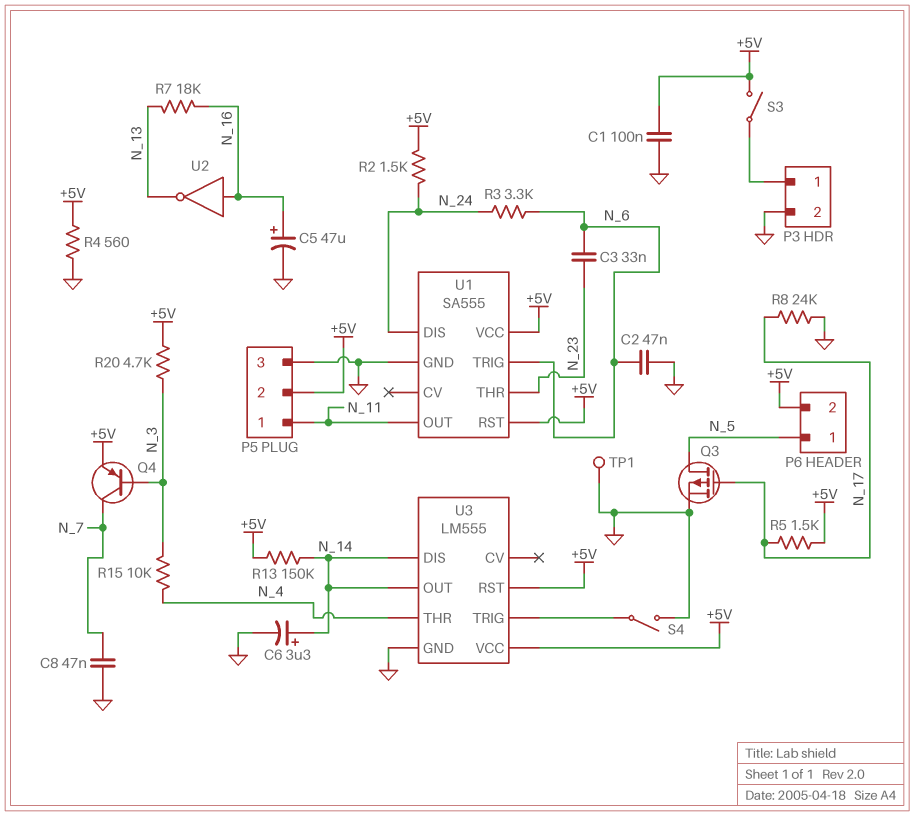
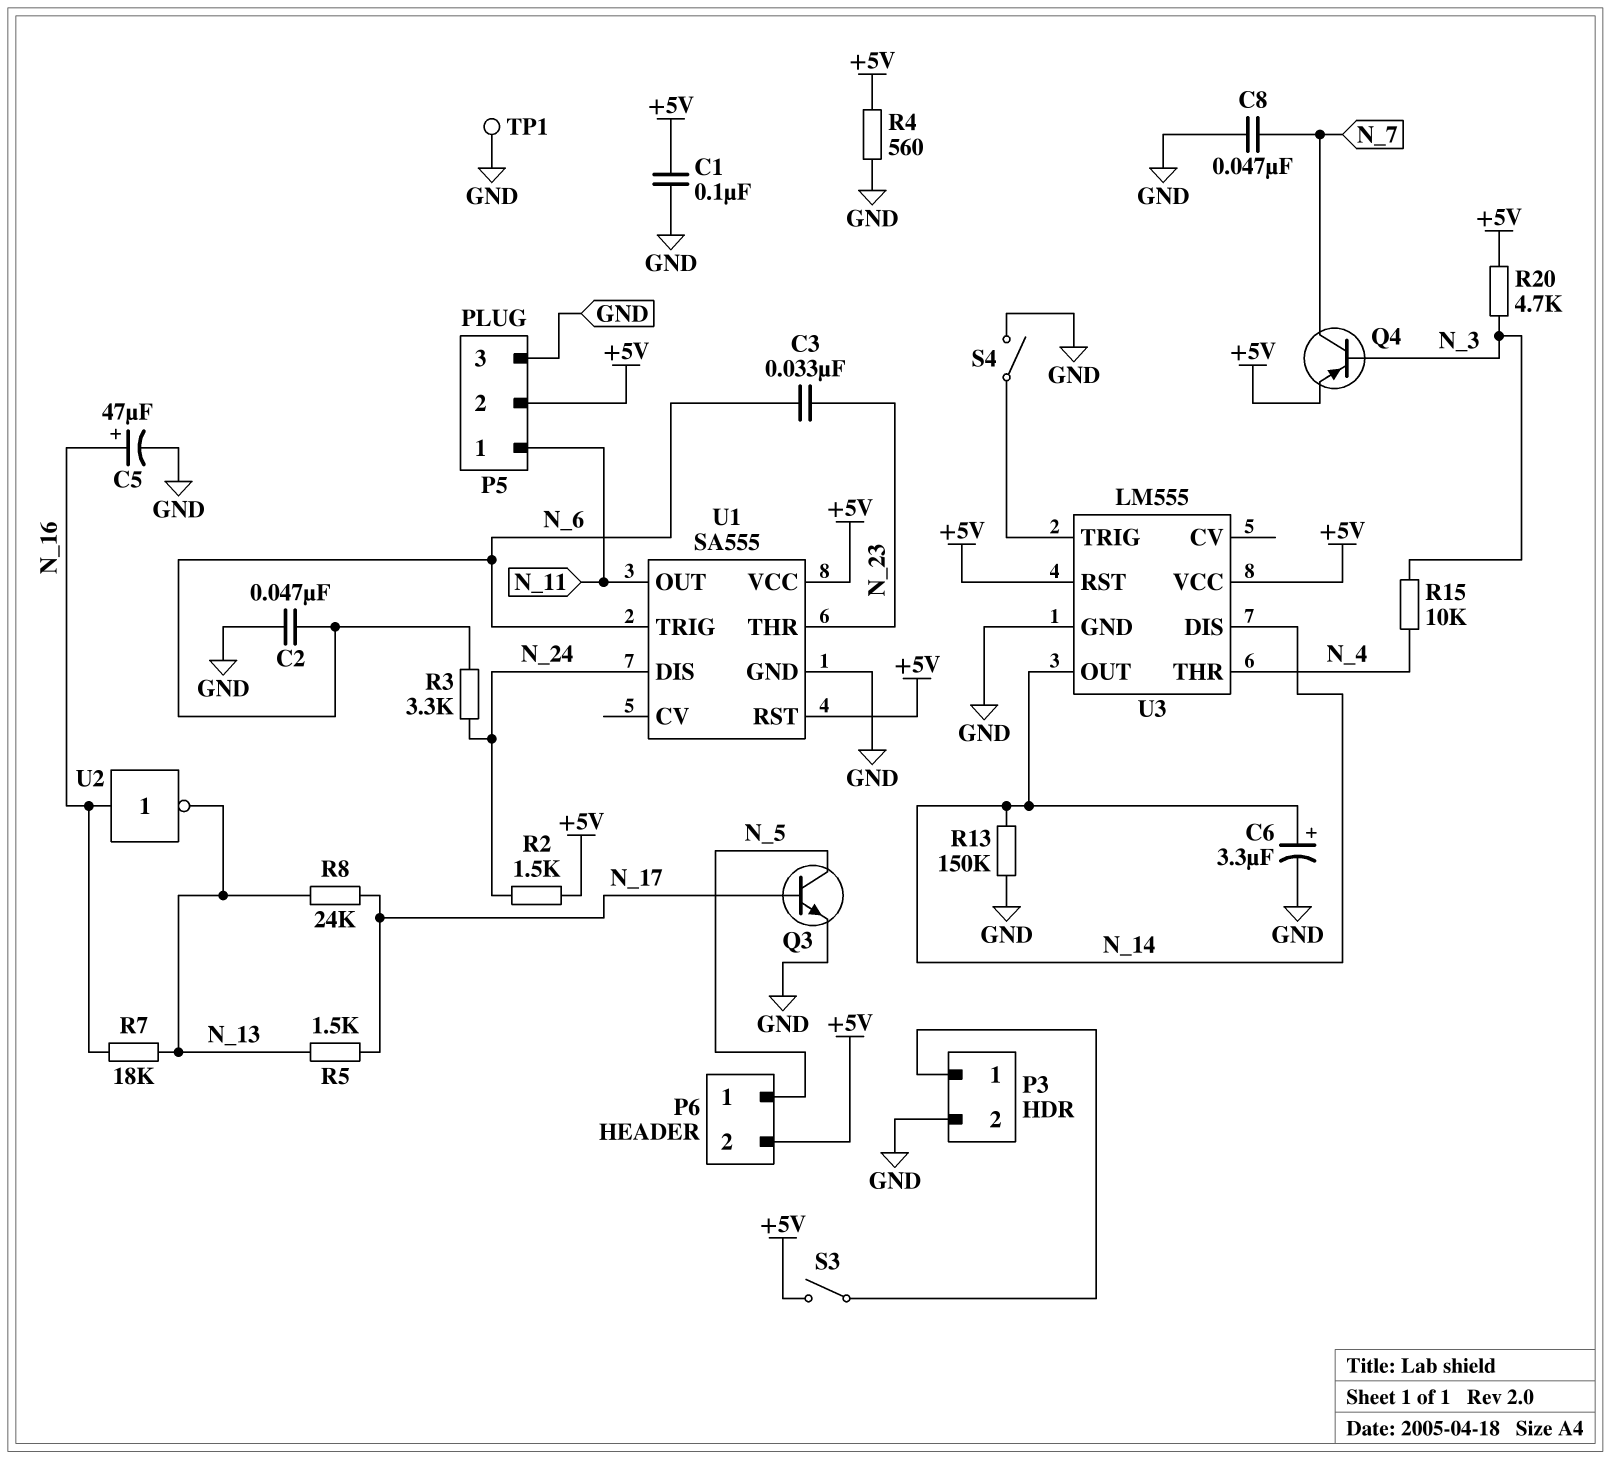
Q3: PMOS (G N_17, D N_5, S GND) -> NPN (B N_17, C N_5, E GND)
R5: 1.5k (+5V, N_17) -> 1.5k (N_13, N_17)
R8: 24k (GND, N_17) -> 24k (N_13, N_17)
R13: 150k (+5V, N_14) -> 150k (GND, N_14)

